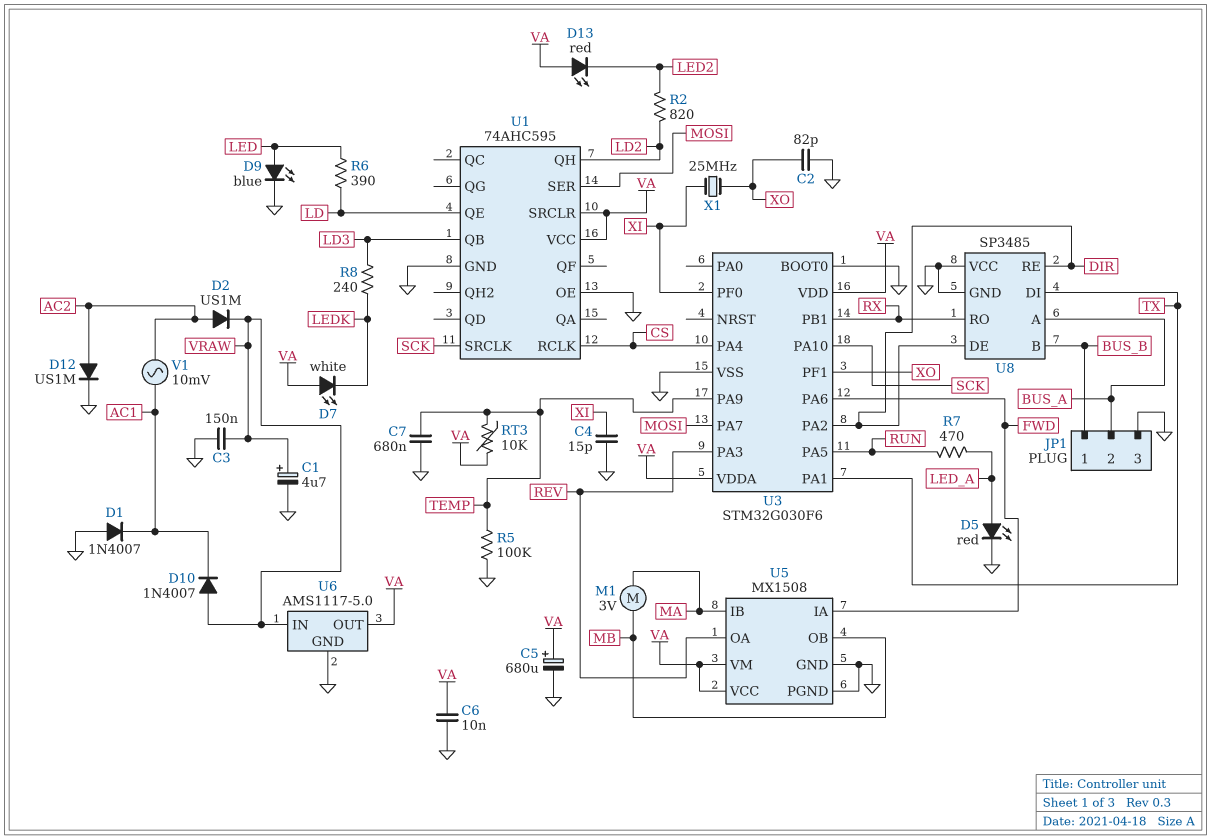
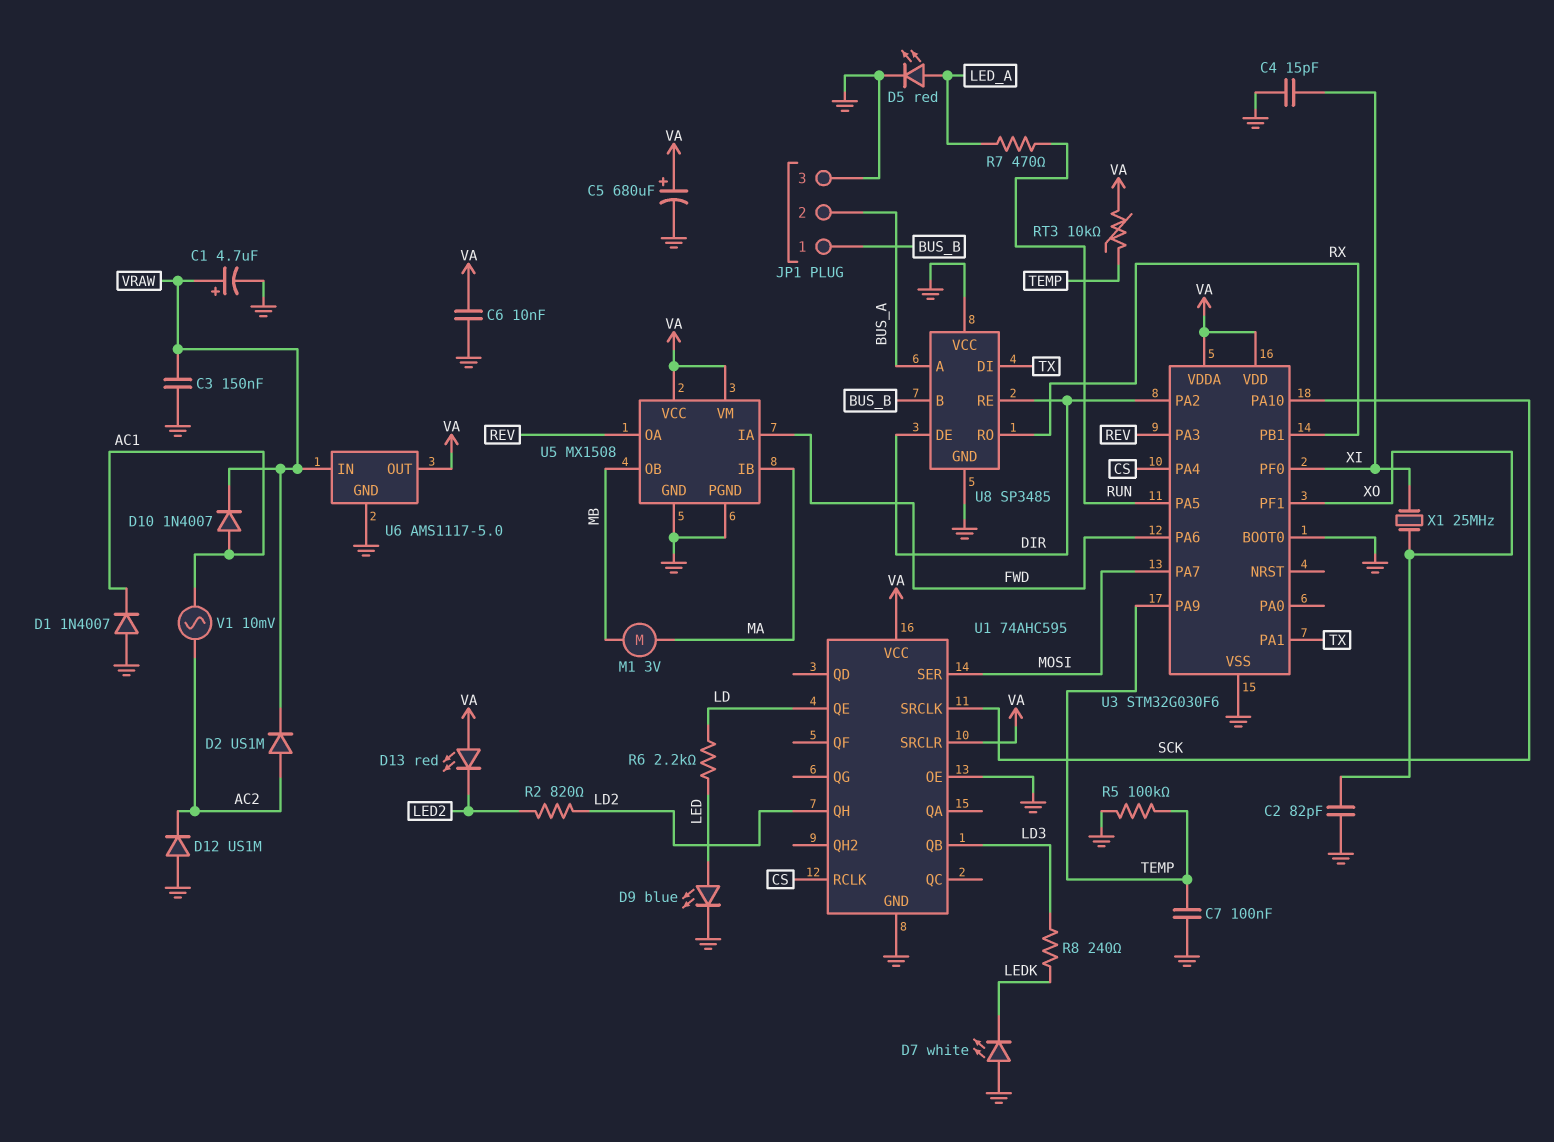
C7: 680nF (GND, TEMP) -> 100nF (GND, TEMP)
D7: LED white (A VA, K LEDK) -> LED white (A GND, K LEDK)
D10: diode 1N4007 (A VRAW, K AC1) -> diode 1N4007 (A AC1, K VRAW)
D12: diode US1M (A AC2, K GND) -> diode US1M (A GND, K AC2)
R6: 390 (LD, LED) -> 2.2k (LD, LED)

